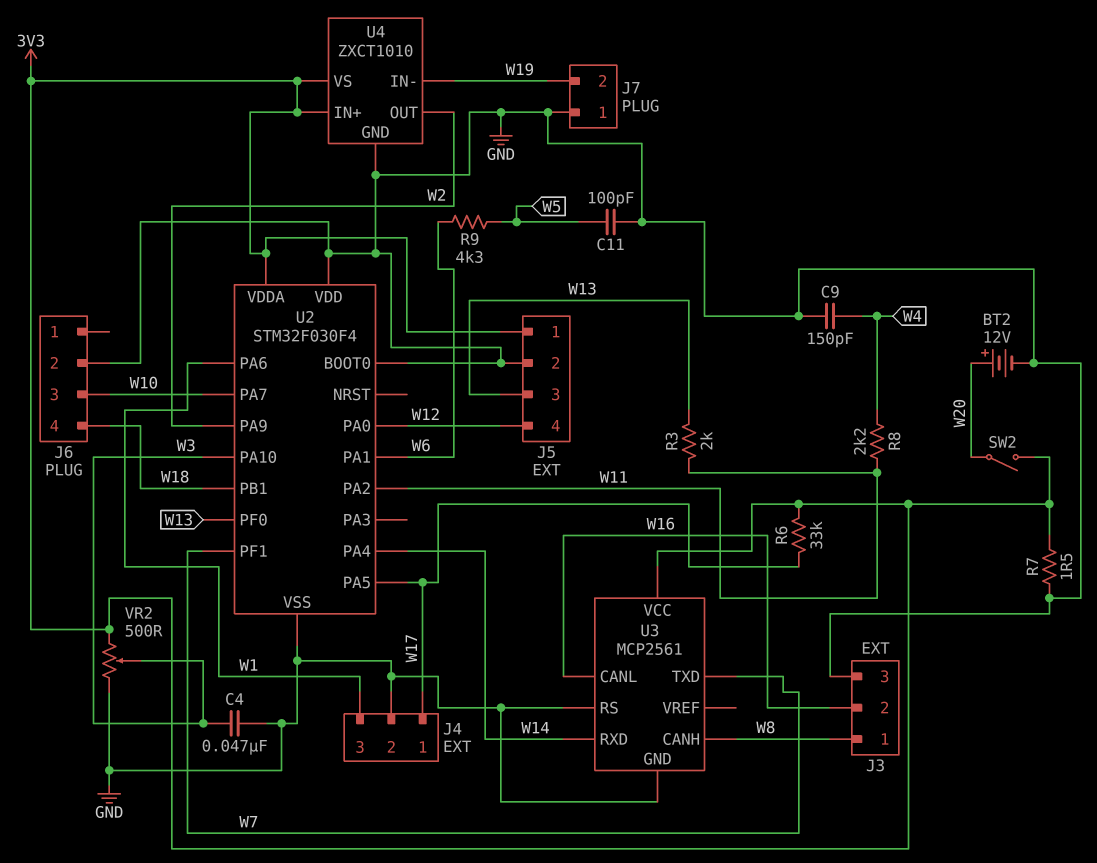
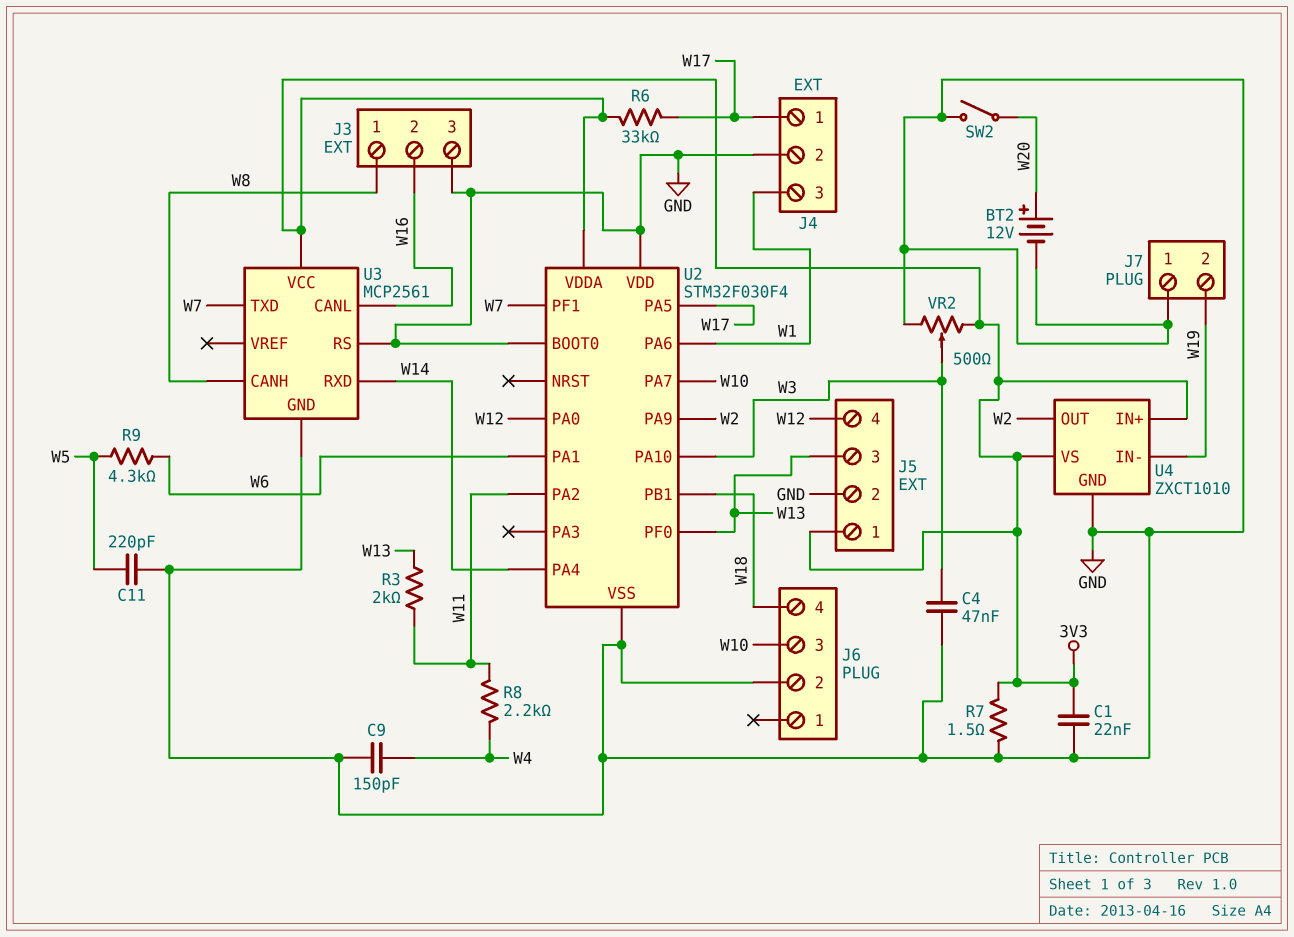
C1: none -> 22nF (3V3, GND)
C11: 100pF (GND, W5) -> 220pF (GND, W5)
SW2: switch (3V3, W20) -> switch (GND, W20)

